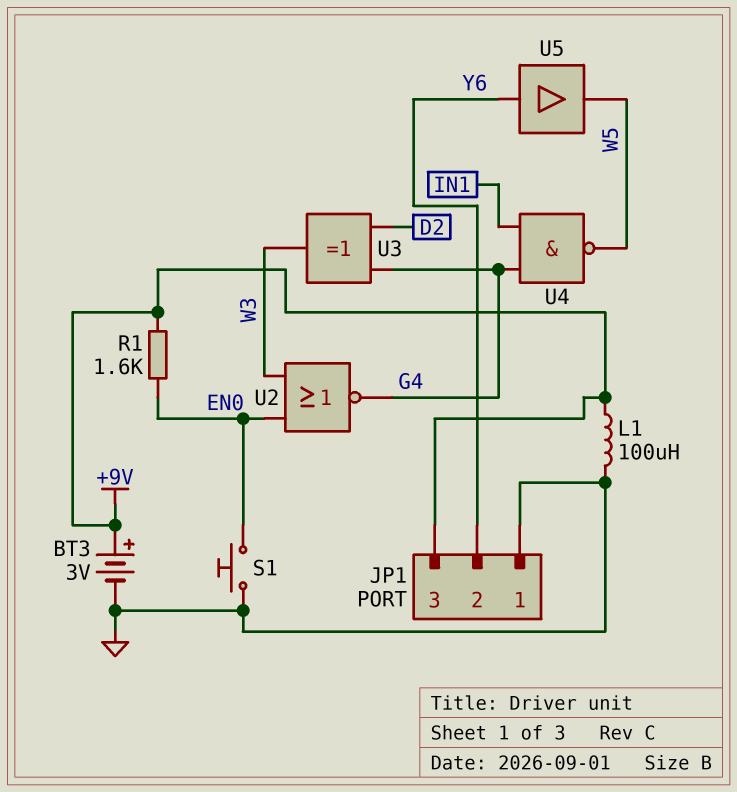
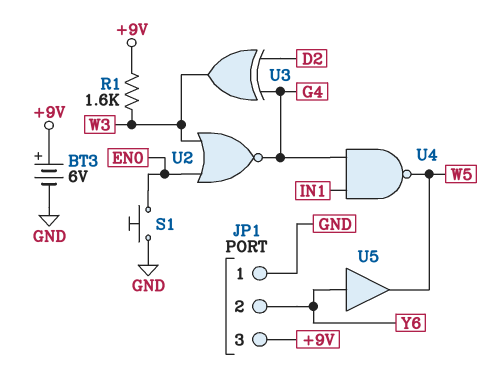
BT3: 3V (plus +9V, minus GND) -> 6V (plus +9V, minus GND)
L1: 100uH (+9V, GND) -> none
R1: 1.6k (+9V, EN0) -> 1.6k (+9V, W3)

